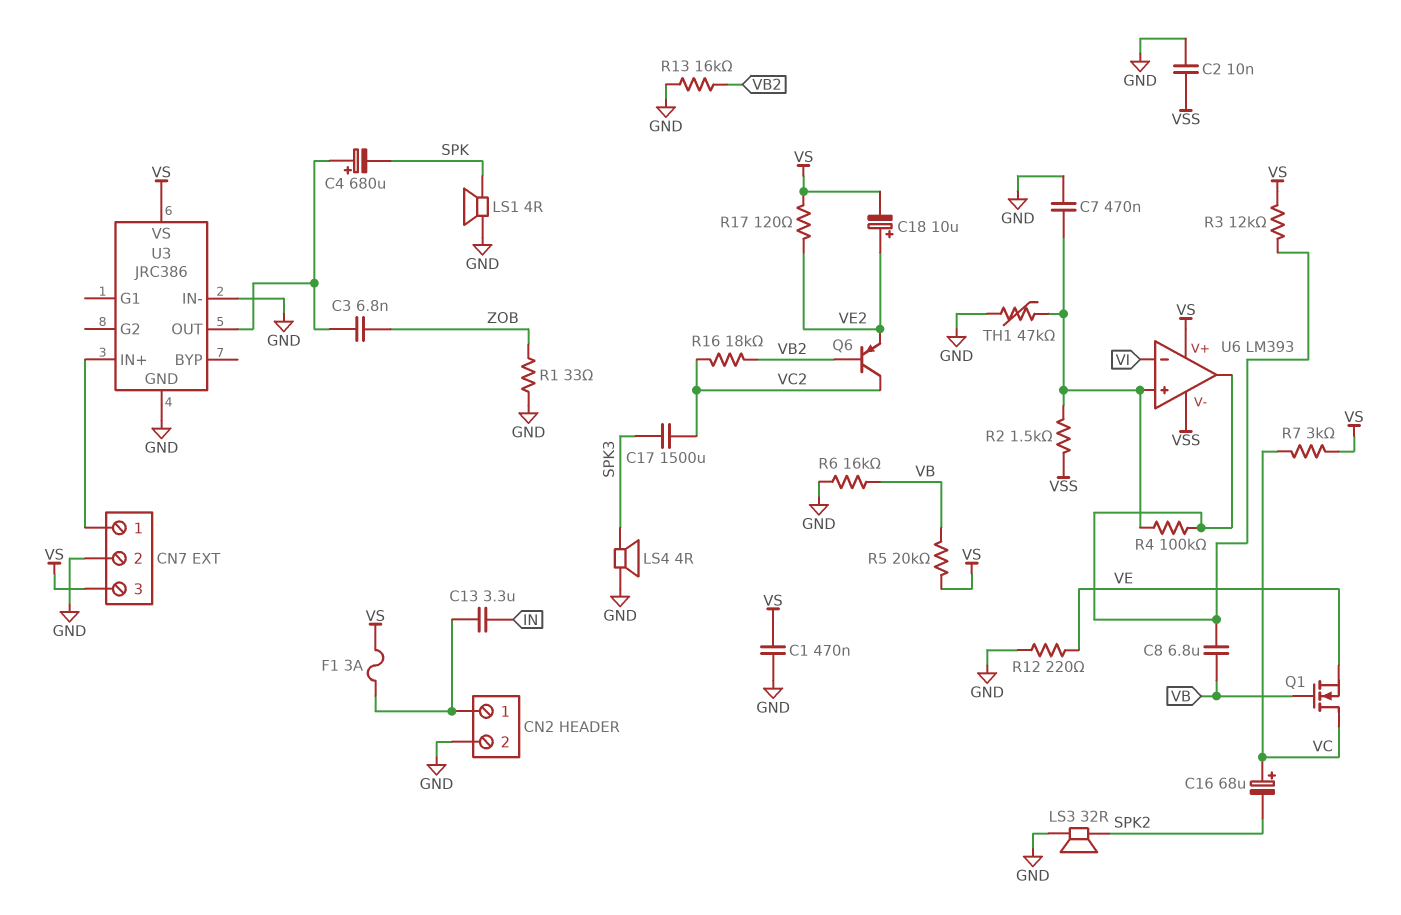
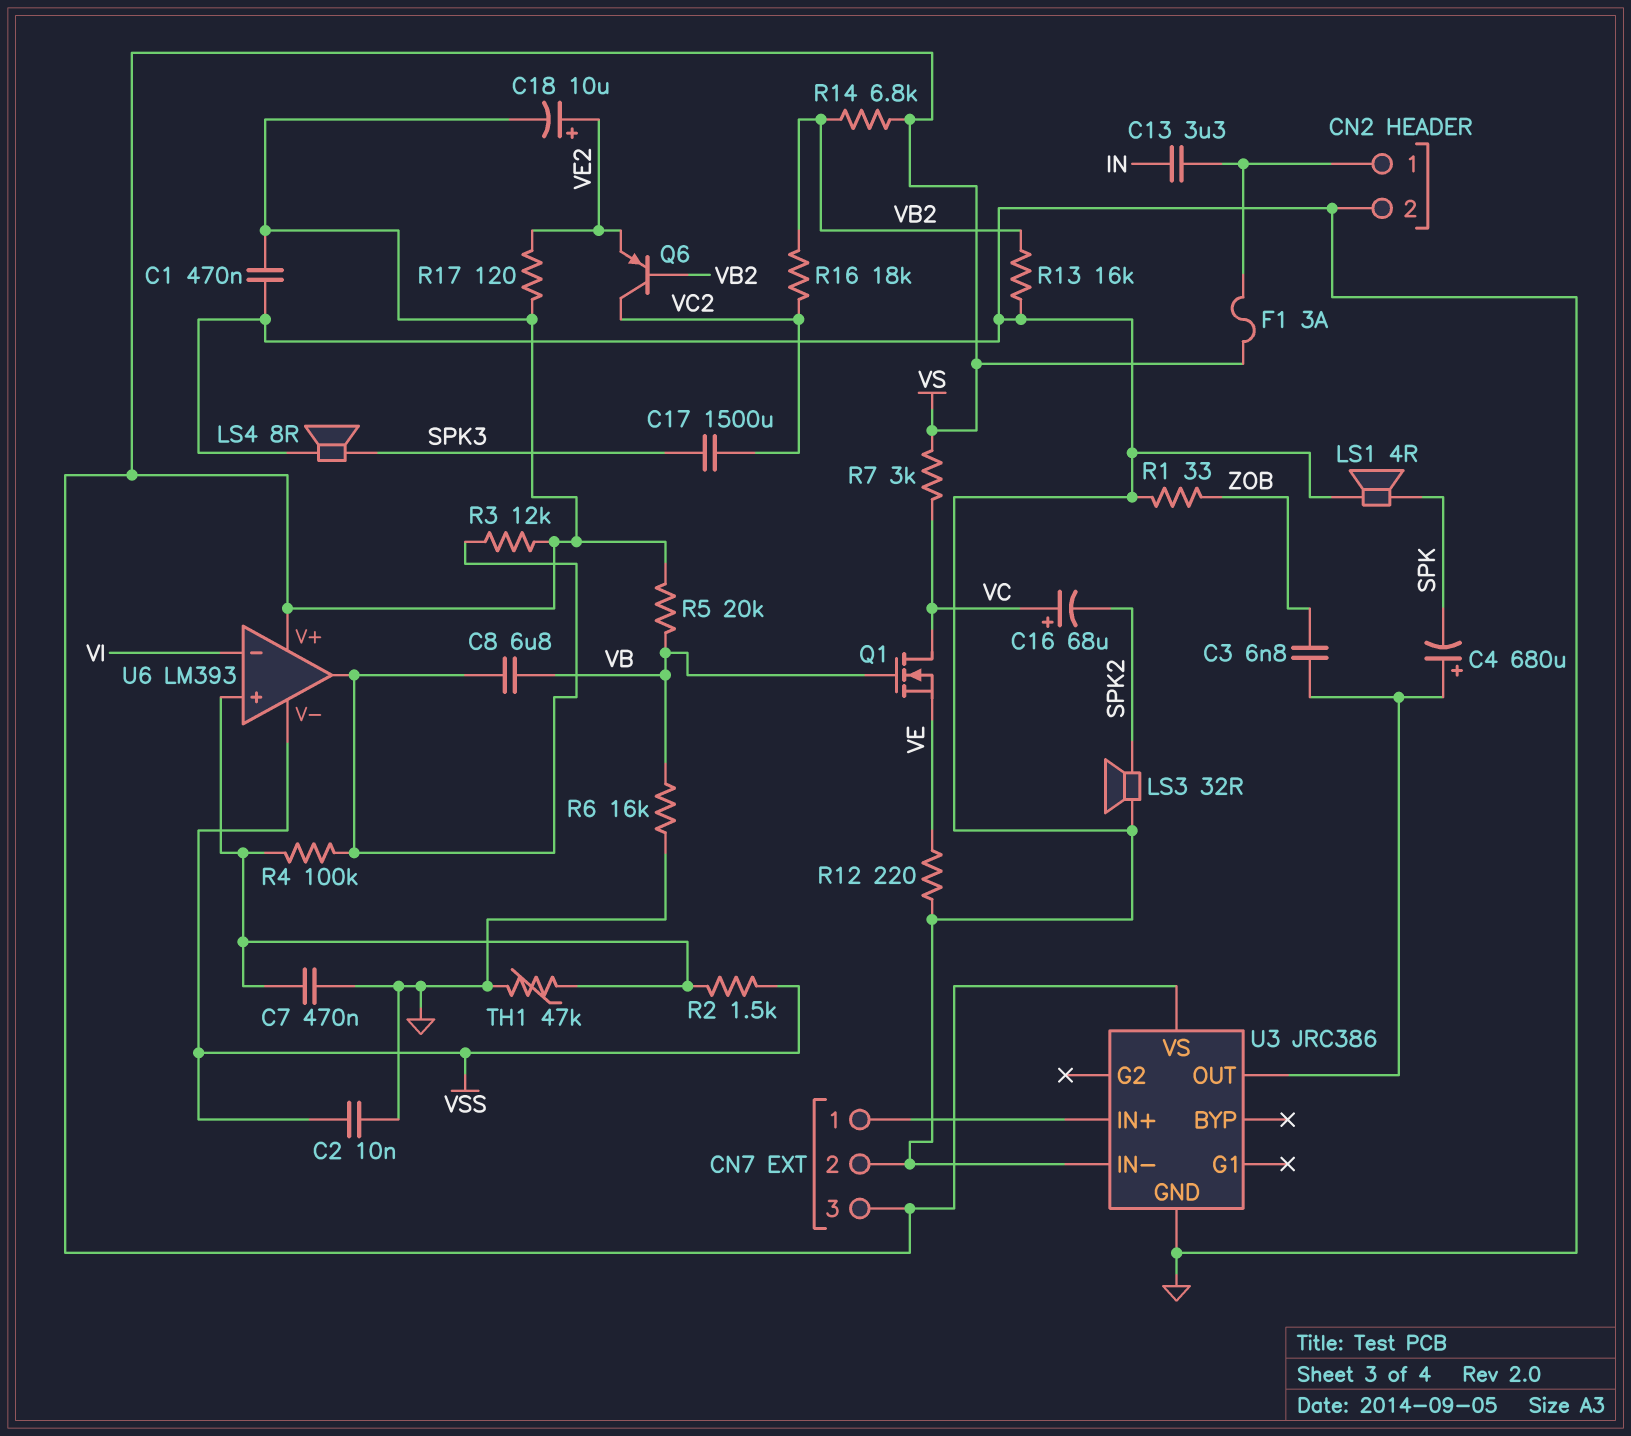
LS4: speaker 4R (GND, SPK3) -> speaker 8R (GND, SPK3)
R14: none -> 6.8k (VB2, VS)

